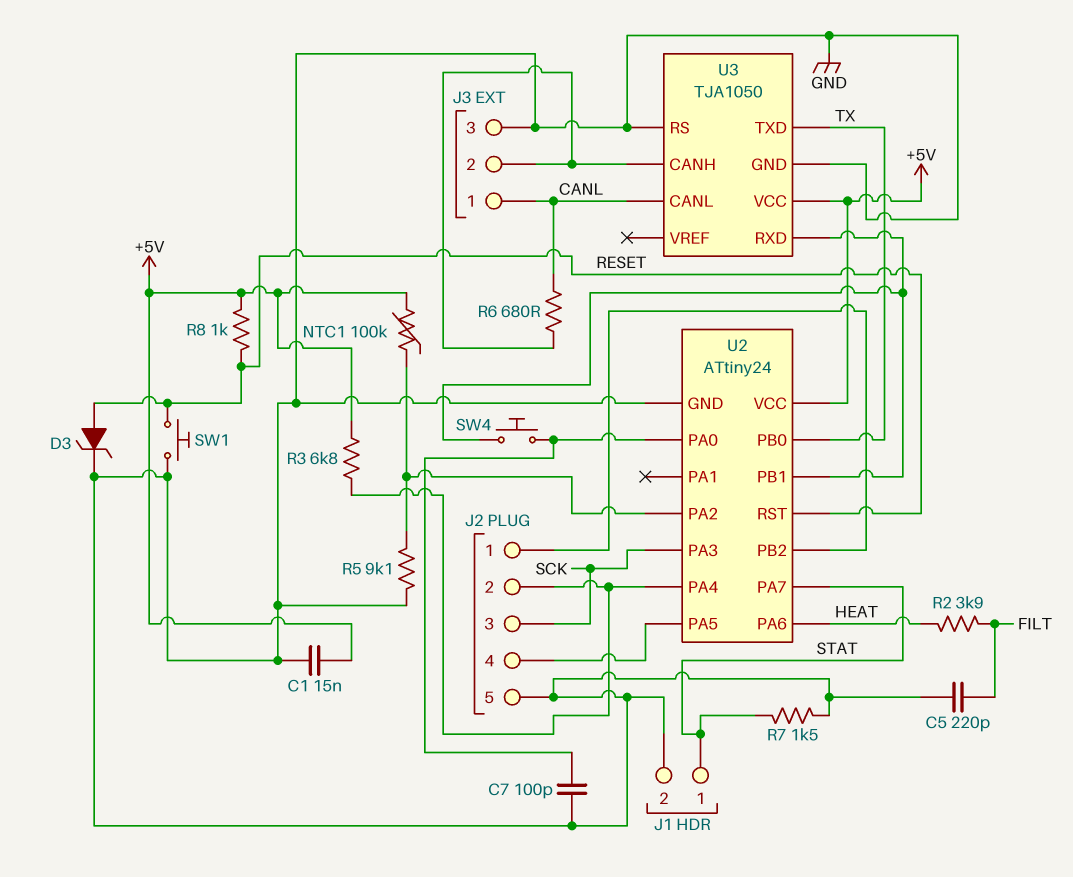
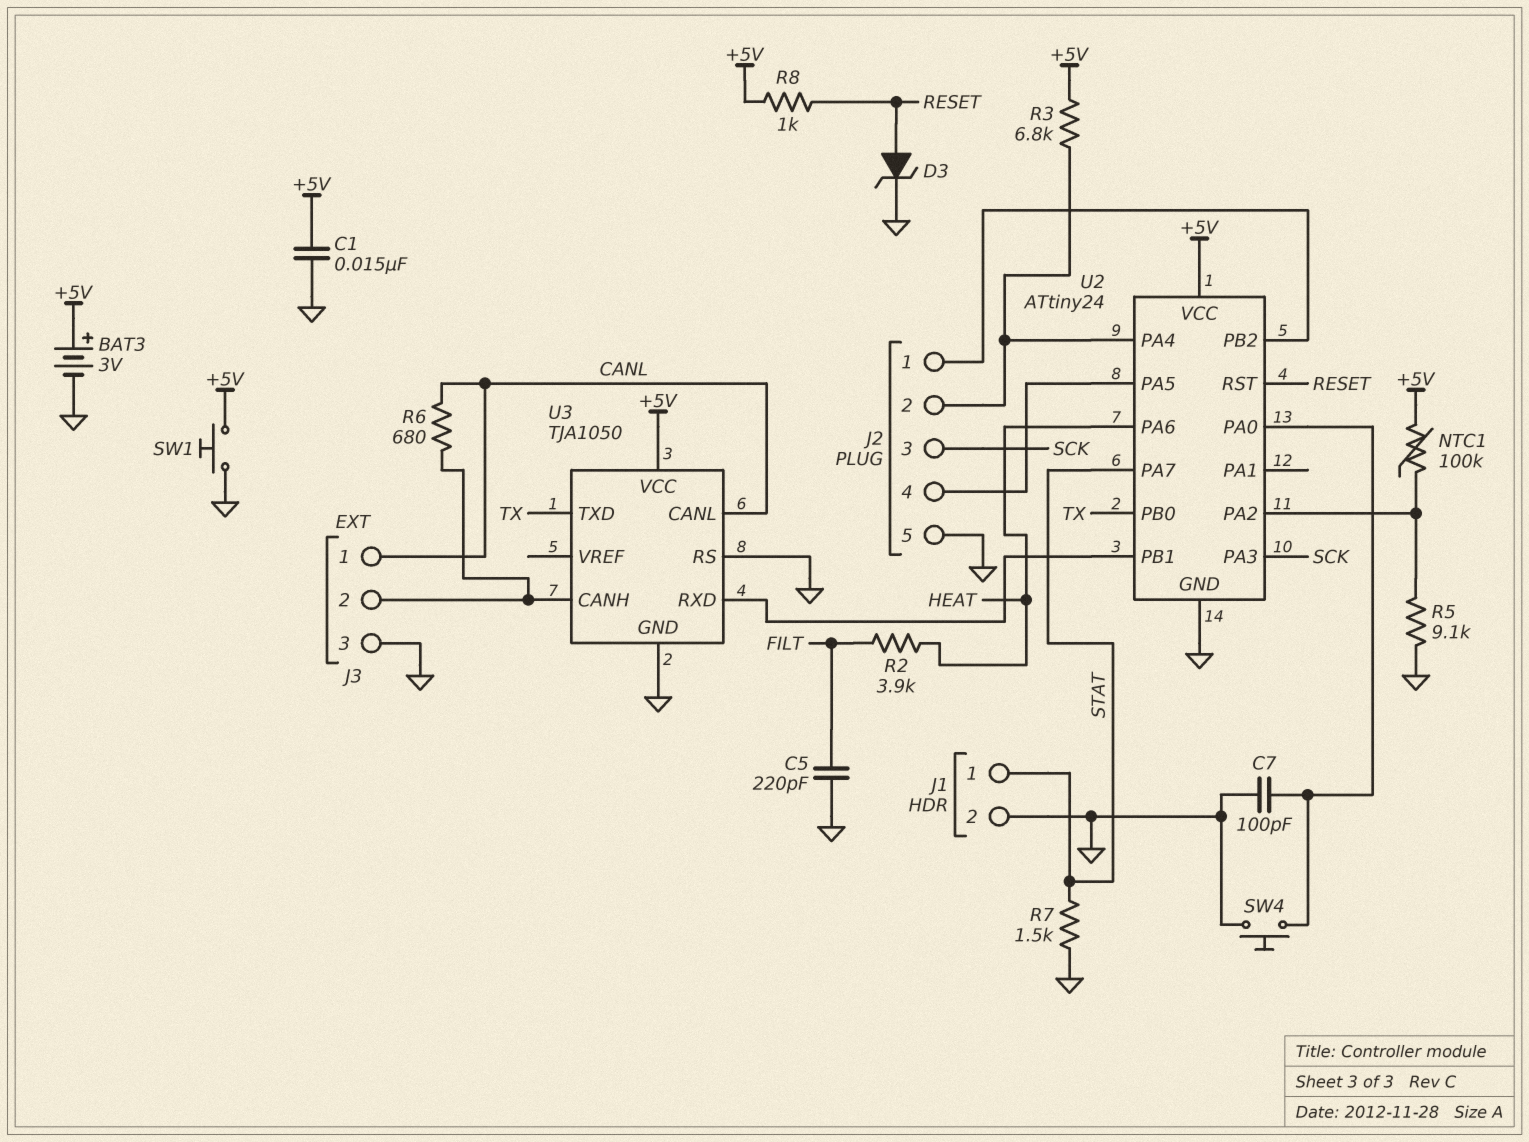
BAT3: none -> 3V (plus +5V, minus GND)
SW1: button (GND, RESET) -> button (+5V, GND)
SW4: button (U2/PA0, U2/PB1) -> button (GND, U2/PA0)

